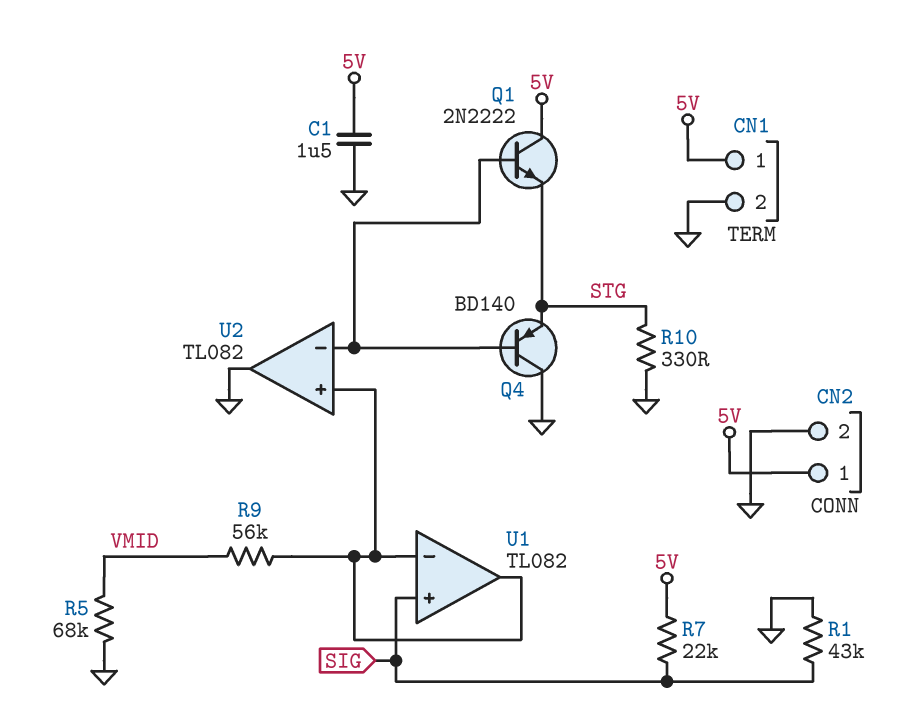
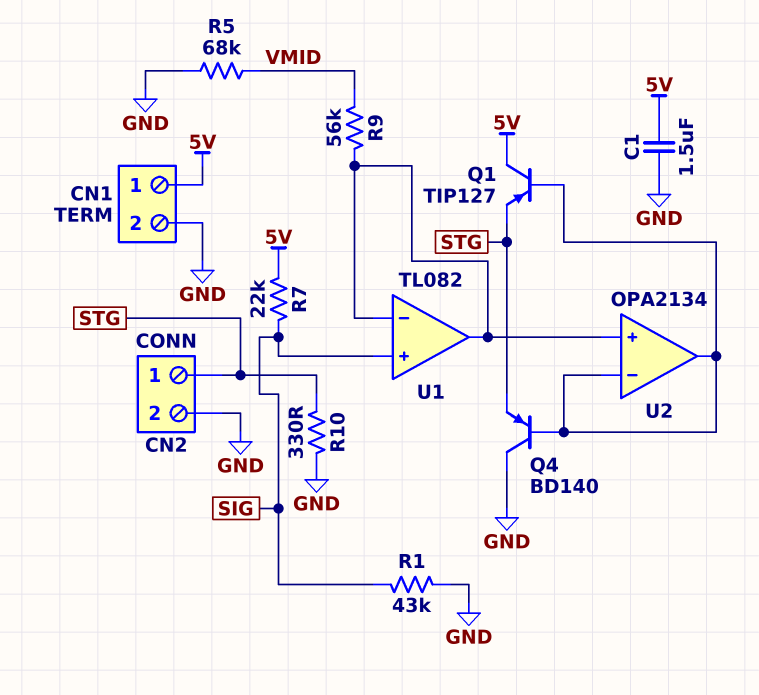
CN2 pin 1: 5V -> STG
Q1: NPN 2N2222 (B U2/in-, C 5V, E STG) -> PNP TIP127 (B U2/in-, C 5V, E STG)
U2: TL082 -> OPA2134
U2 pin out: GND -> U2/in-

